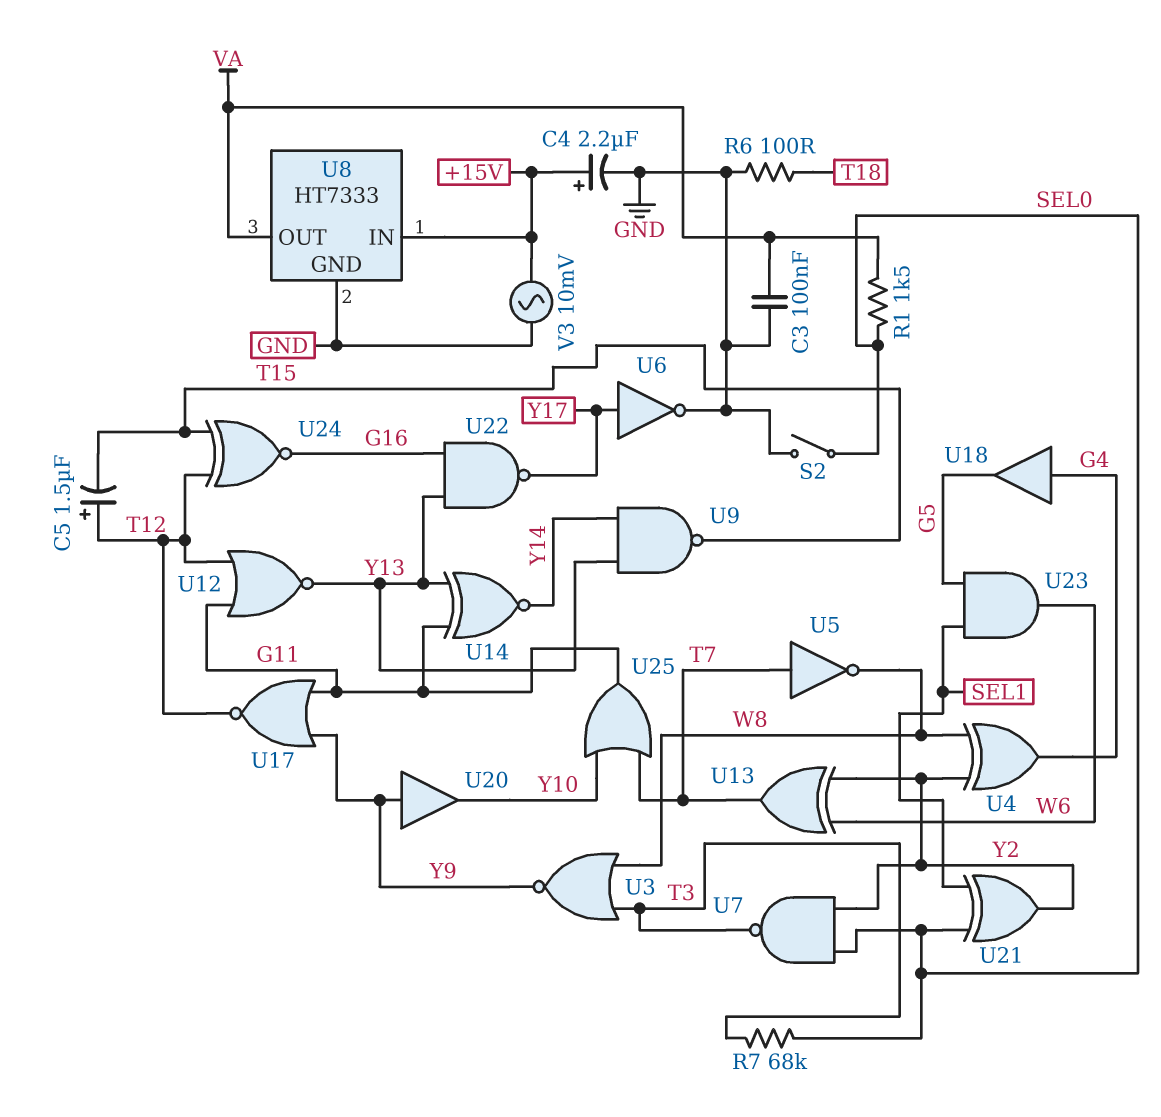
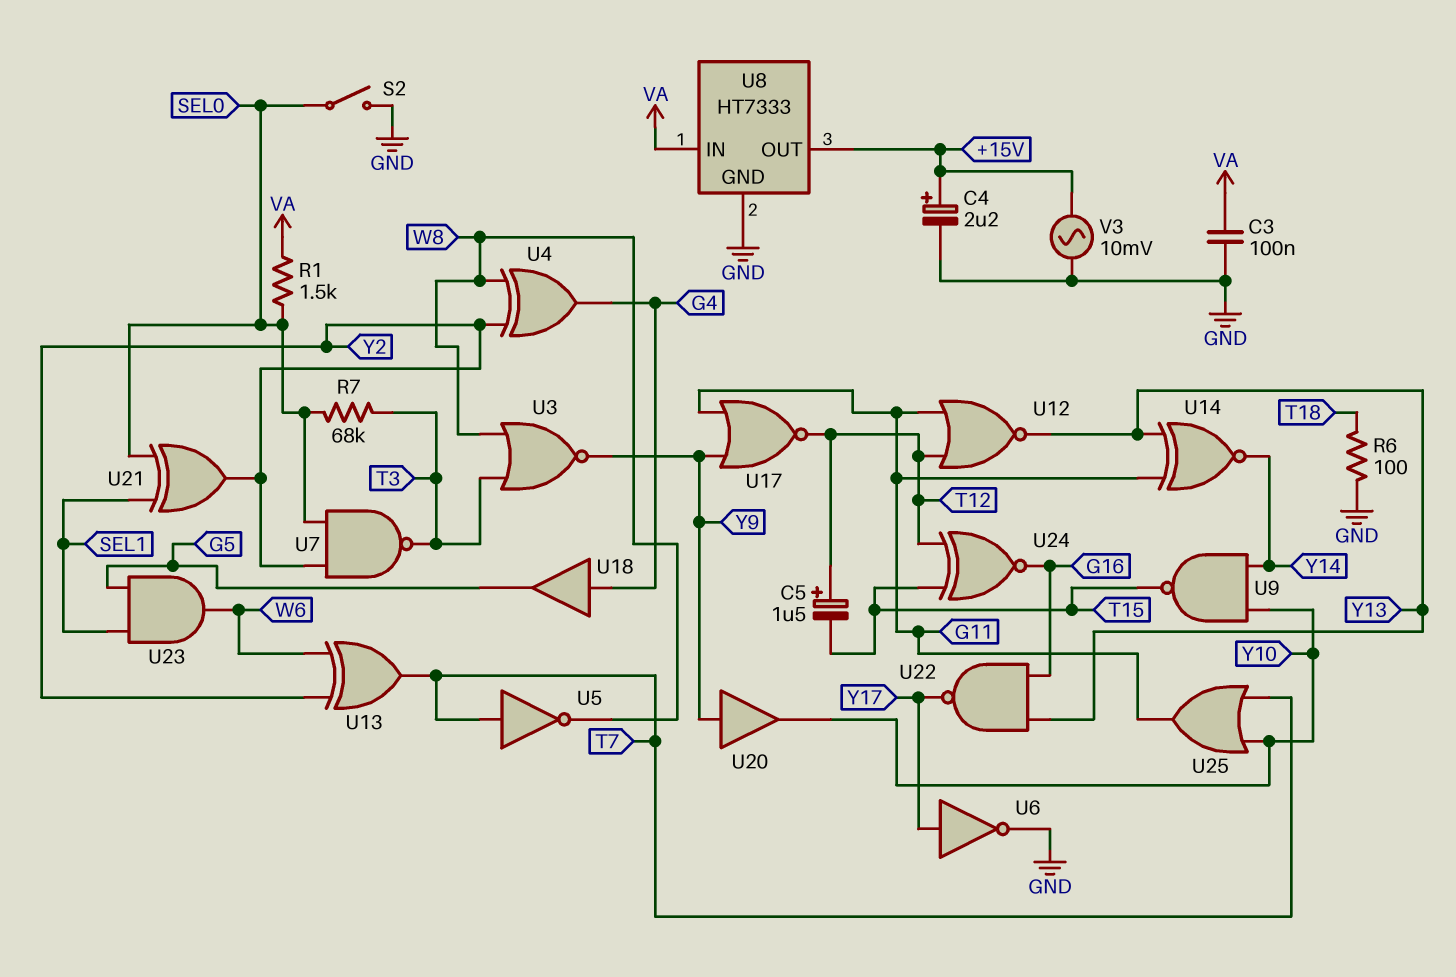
U8 pin IN: +15V -> VA
U8 pin OUT: VA -> +15V
U9: NAND (in Y13, in Y14, out T15) -> NAND (in Y10, in Y14, out T15)

